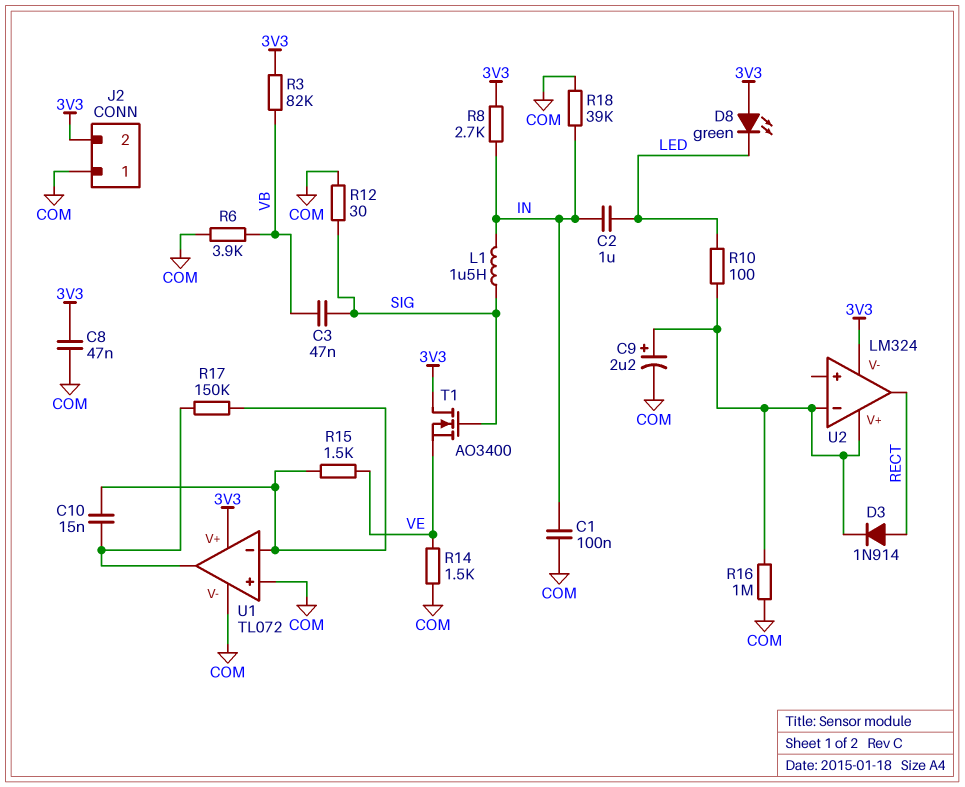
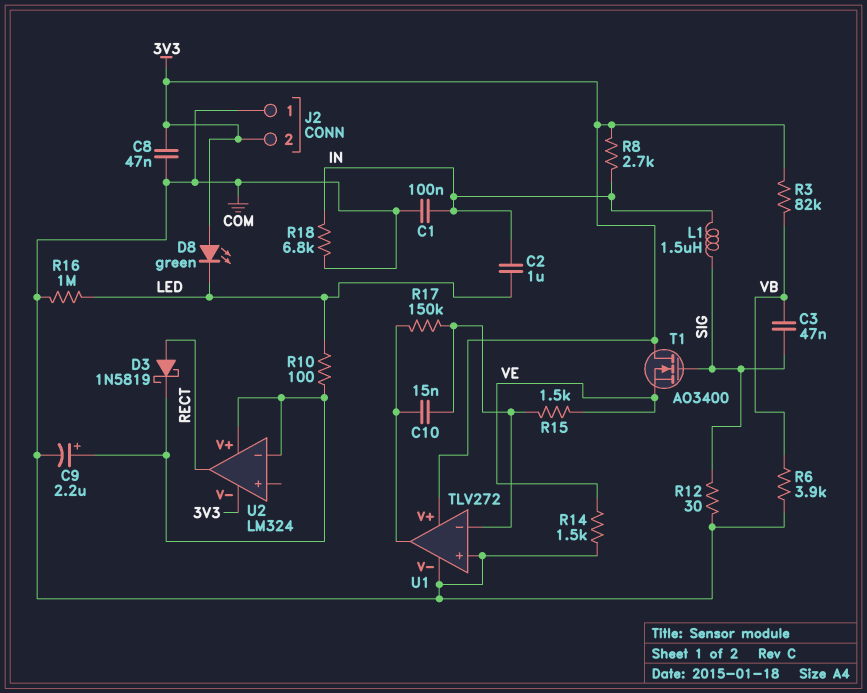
D3: diode 1N914 (A RECT, K U2/V+) -> schottky 1N5819 (A RECT, K U2/V+)
R16: 1M (COM, U2/V+) -> 1M (COM, LED)
R18: 39k (COM, IN) -> 6.8k (COM, IN)
U1: TL072 -> TLV272

